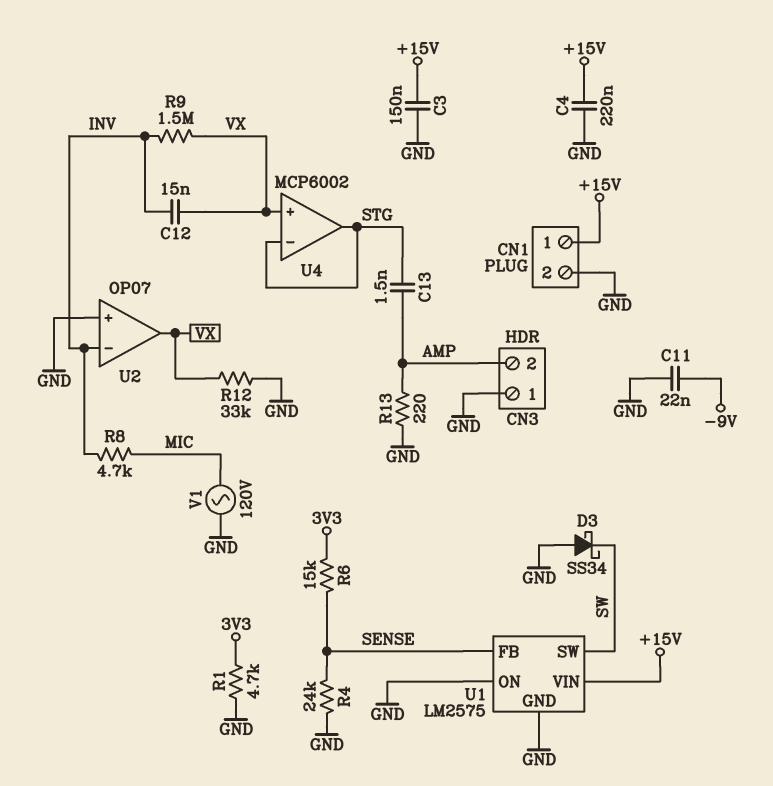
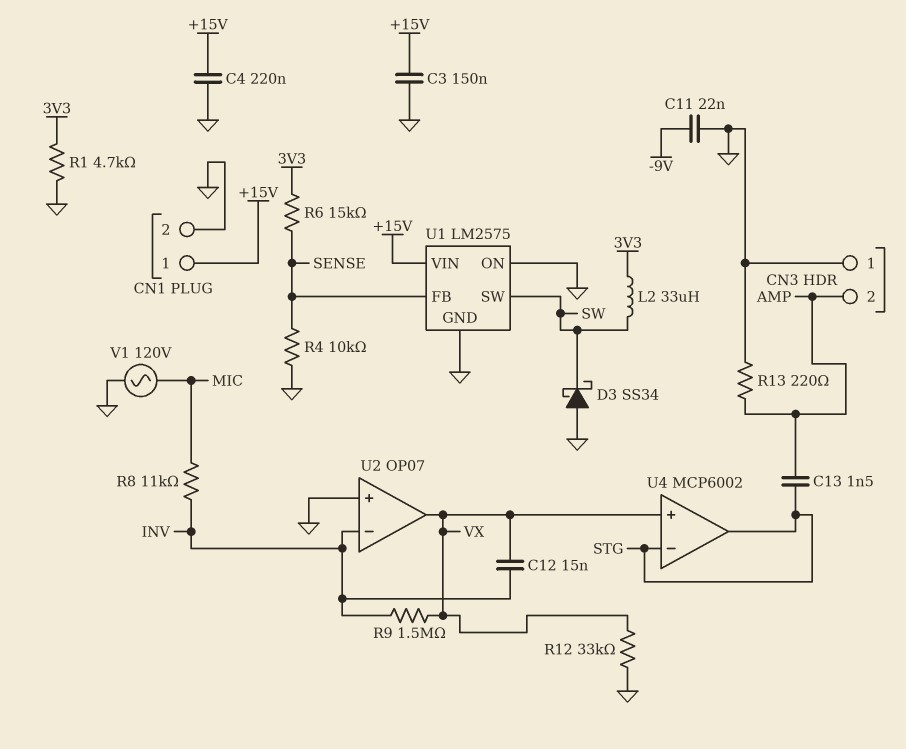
L2: none -> 33uH (3V3, SW)
R4: 24k (GND, SENSE) -> 10k (GND, SENSE)
R8: 4.7k (INV, MIC) -> 11k (INV, MIC)

